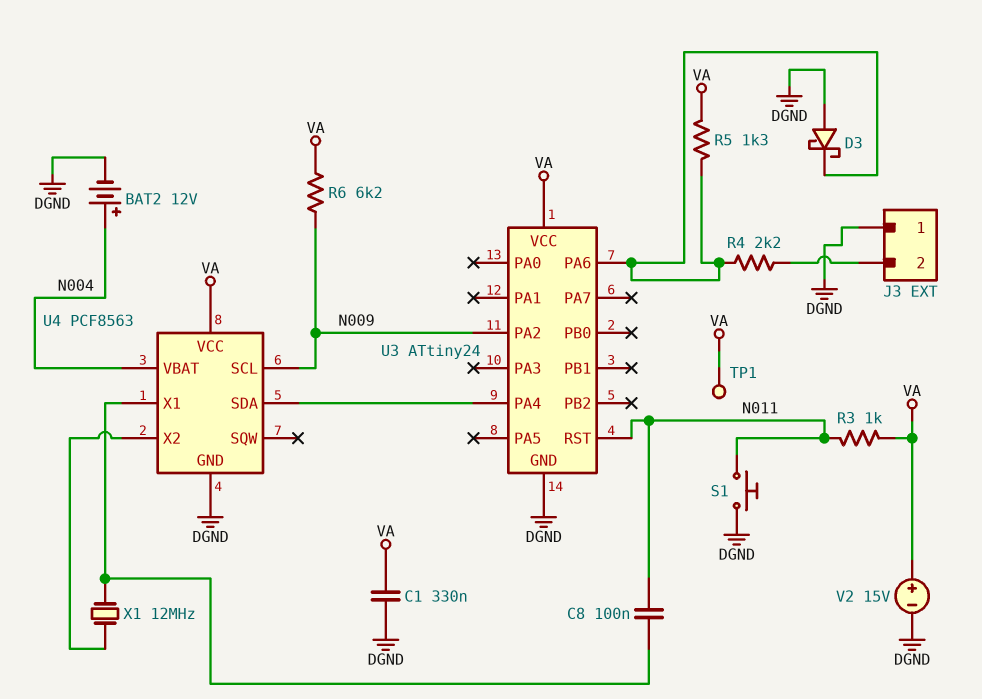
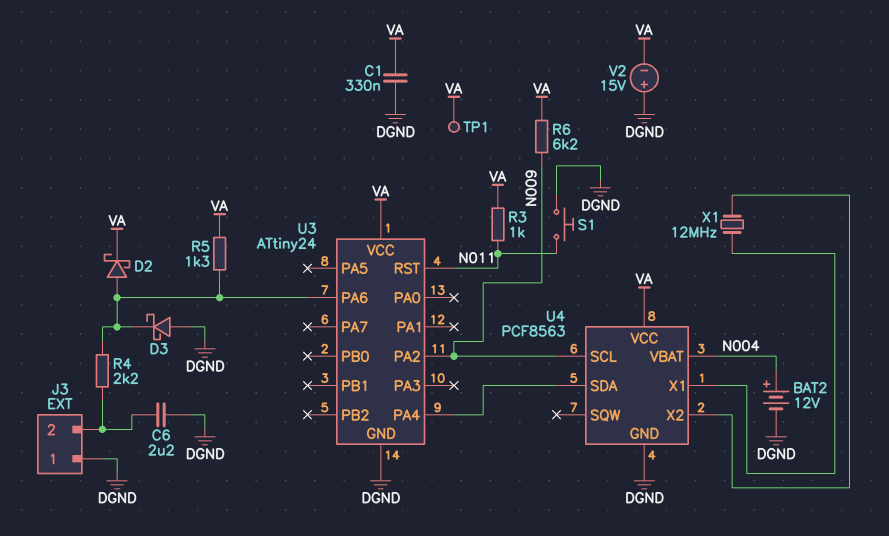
C6: none -> 2.2uF (DGND, J3/2)
C8: 100nF (N011, U4/X1) -> none
D2: none -> schottky (A U3/PA6, K VA)
V2: 15V (plus VA, minus DGND) -> 15V (plus DGND, minus VA)

